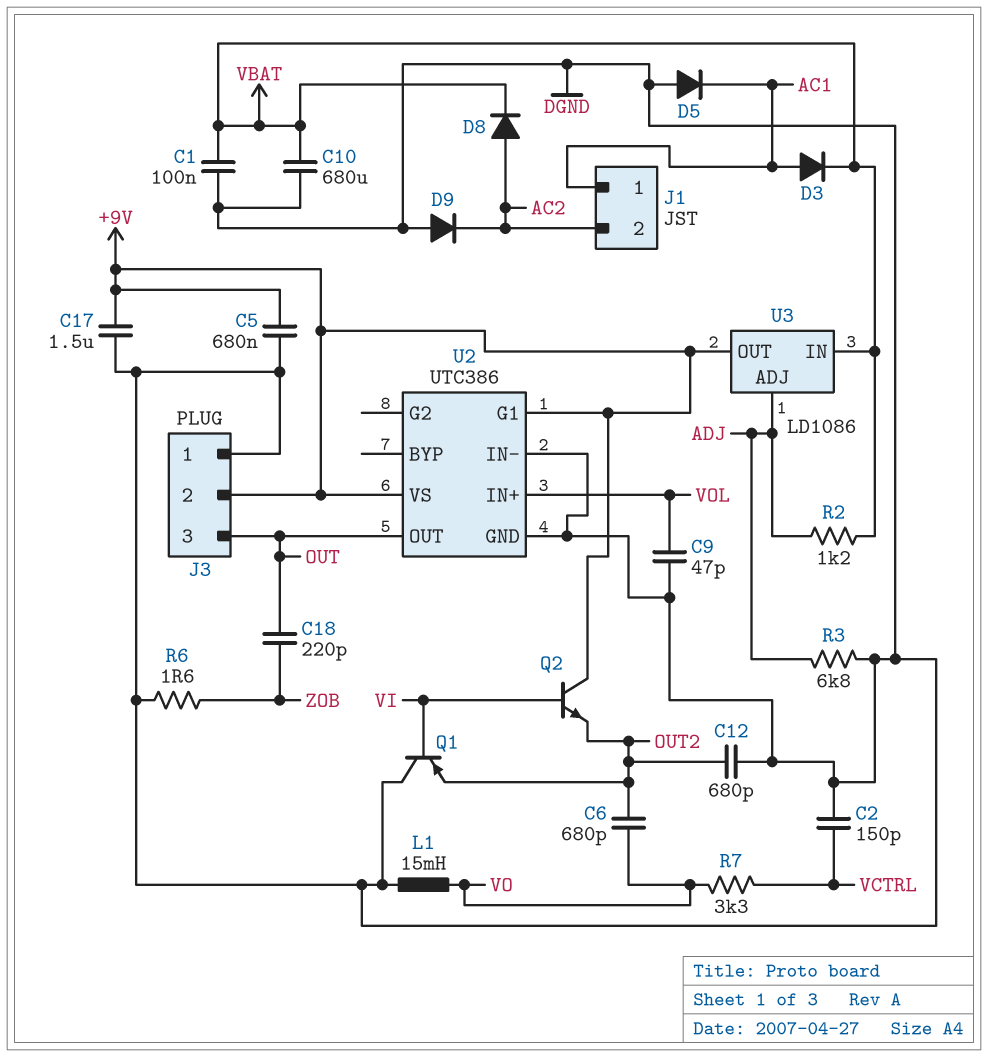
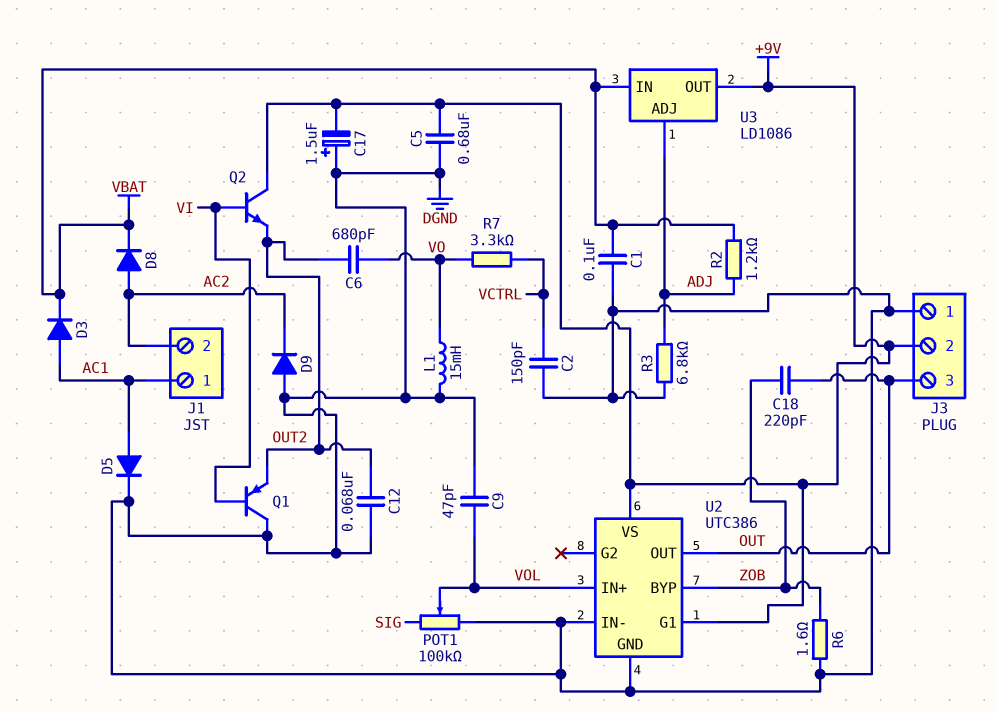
C10: 680uF (DGND, VBAT) -> none
C12: 680pF (DGND, OUT2) -> 68nF (DGND, OUT2)
C17: 1.5uF (+9V, DGND) -> 1.5uF (plus DGND, minus +9V)
D5: diode (A DGND, K AC1) -> diode (A AC1, K DGND)
POT1: none -> 100k (DGND, SIG, wiper VOL)
U2 pin BYP: none -> ZOB

